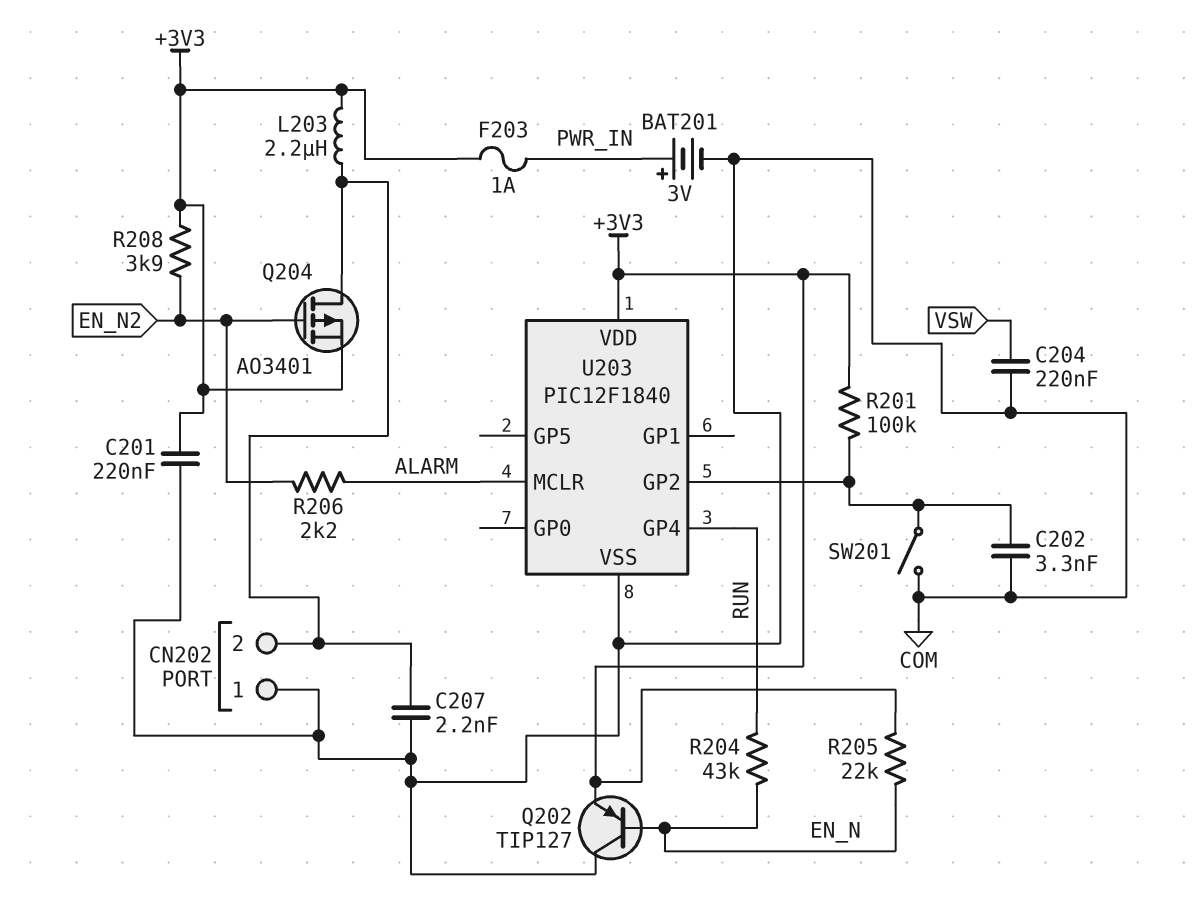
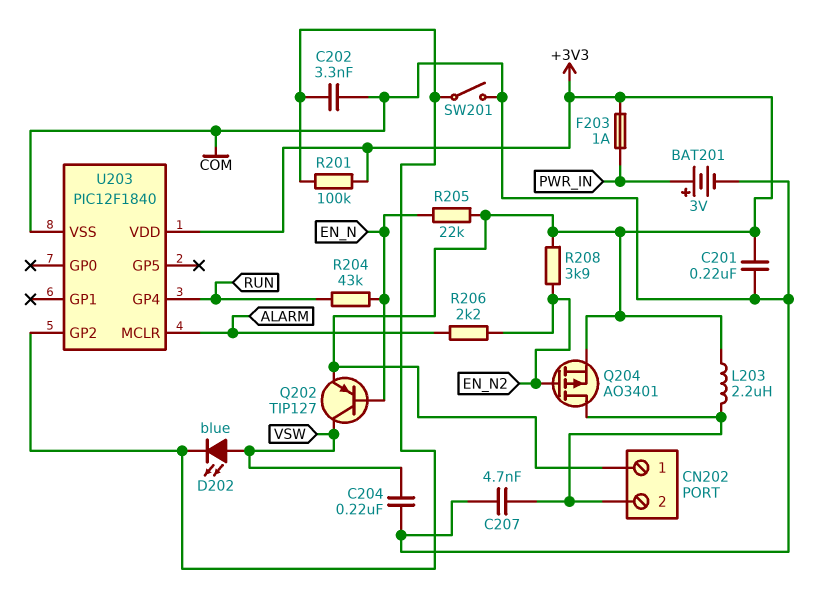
C207: 2.2nF (CN202/2, COM) -> 4.7nF (CN202/2, COM)
CN202 pin 1: COM -> +3V3
D202: none -> LED blue (A VSW, K U203/GP2)
Q202: PNP TIP127 (B EN_N, C COM, E +3V3) -> PNP TIP127 (B EN_N, C VSW, E +3V3)

